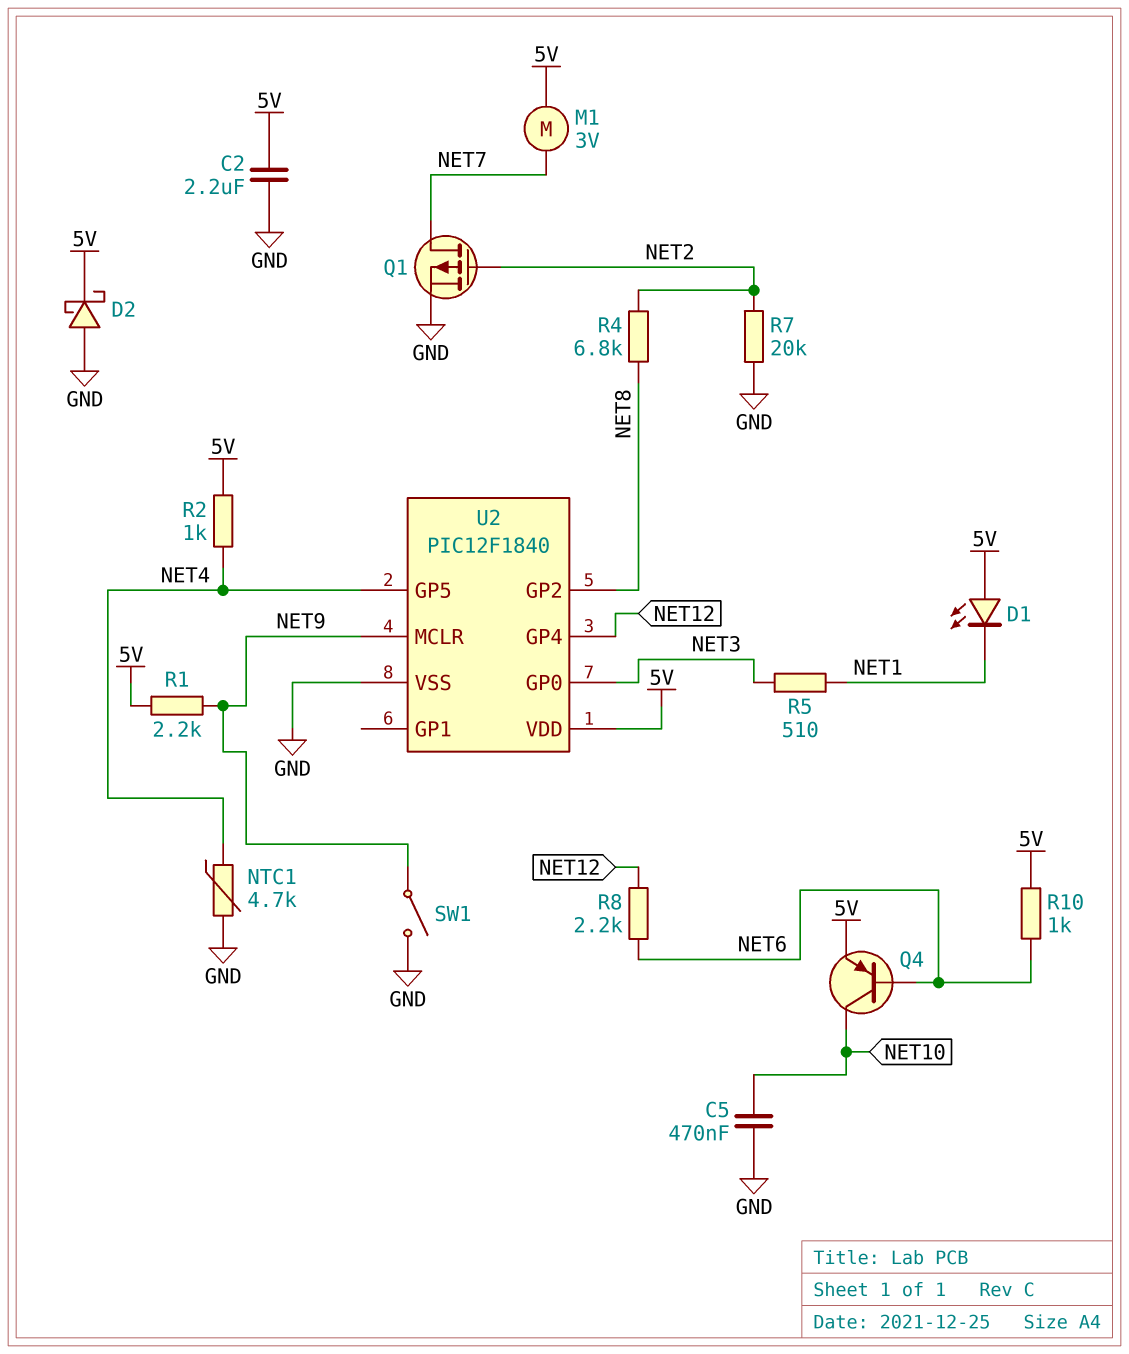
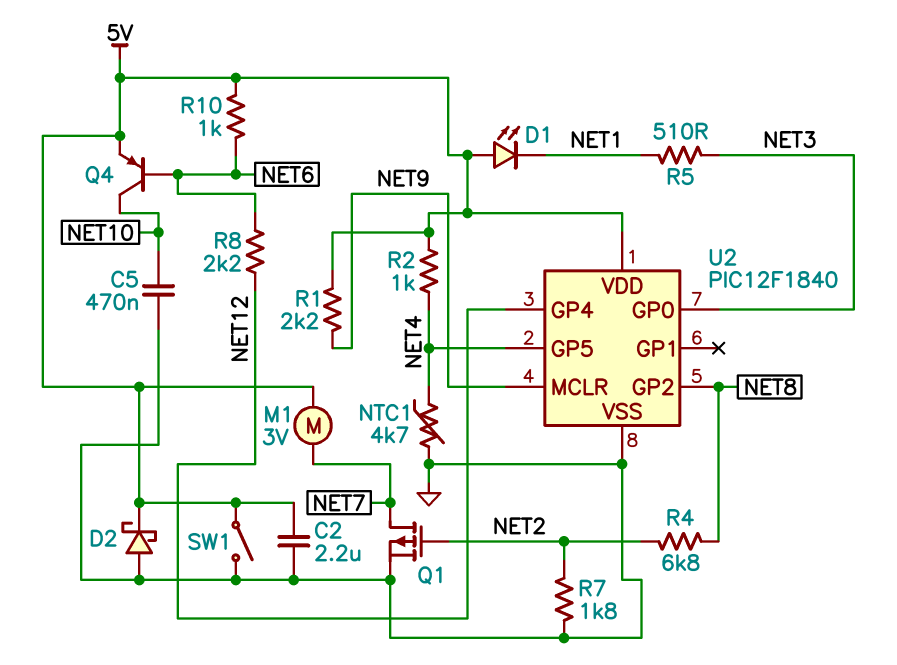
R7: 20k (GND, NET2) -> 1.8k (GND, NET2)
SW1: switch (GND, NET9) -> switch (5V, GND)

